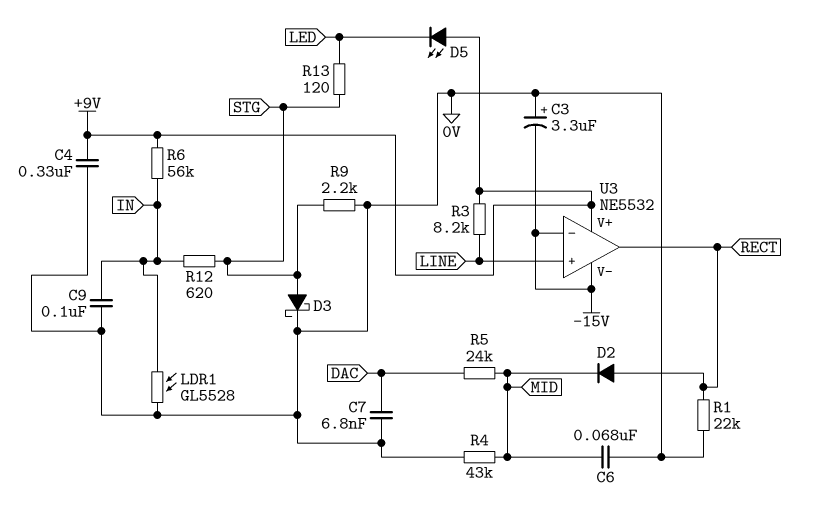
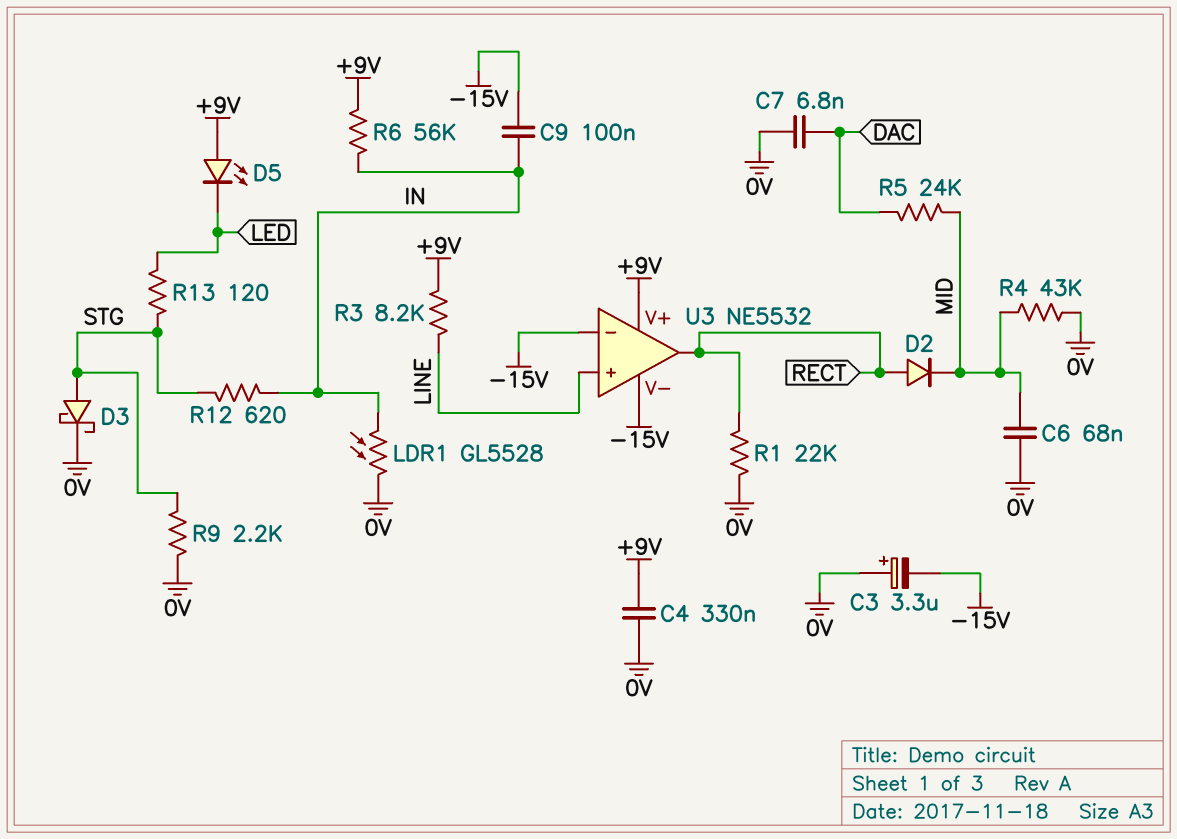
C9: 100nF (0V, IN) -> 100nF (-15V, IN)

